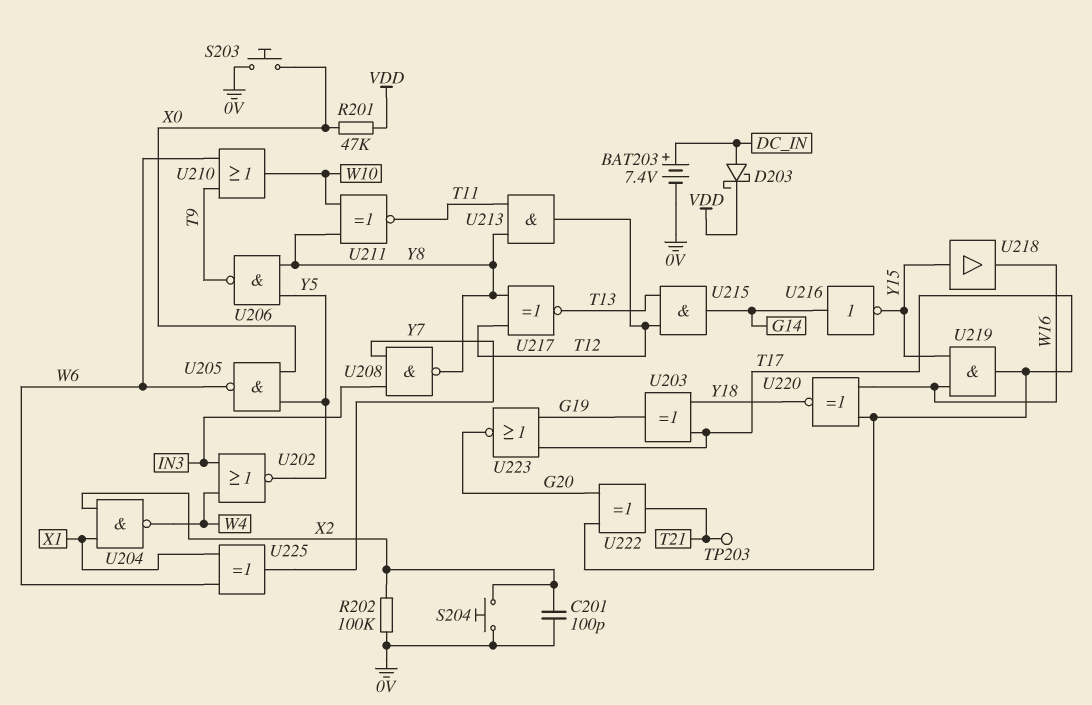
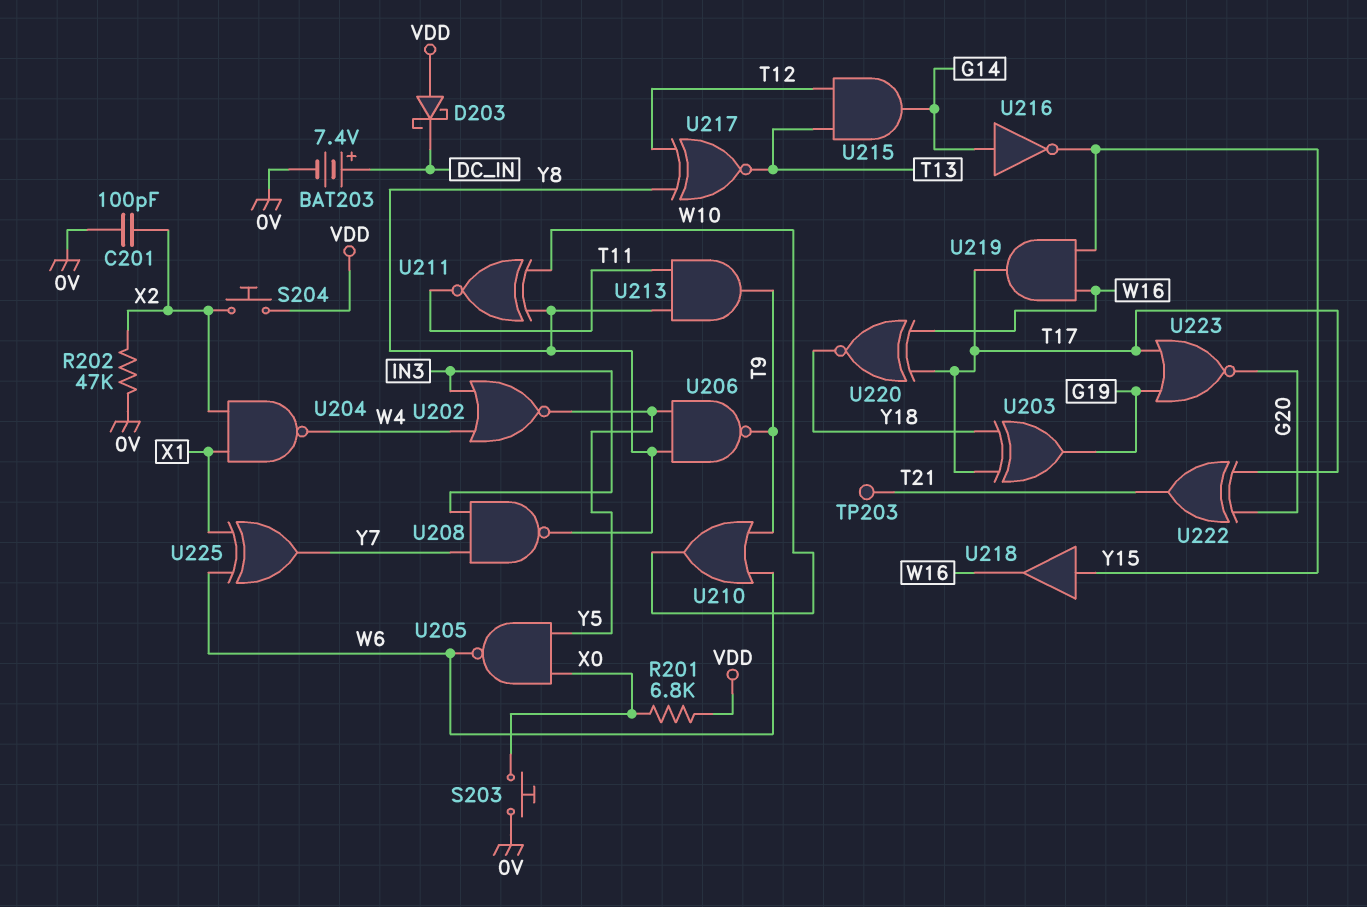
D203: schottky (A DC_IN, K VDD) -> schottky (A VDD, K DC_IN)
R201: 47k (VDD, X0) -> 6.8k (VDD, X0)
R202: 100k (0V, X2) -> 47k (0V, X2)
S204: button (0V, X2) -> button (VDD, X2)
U213: AND (in T11, in Y8, out T12) -> AND (in T11, in Y8, out T9)

